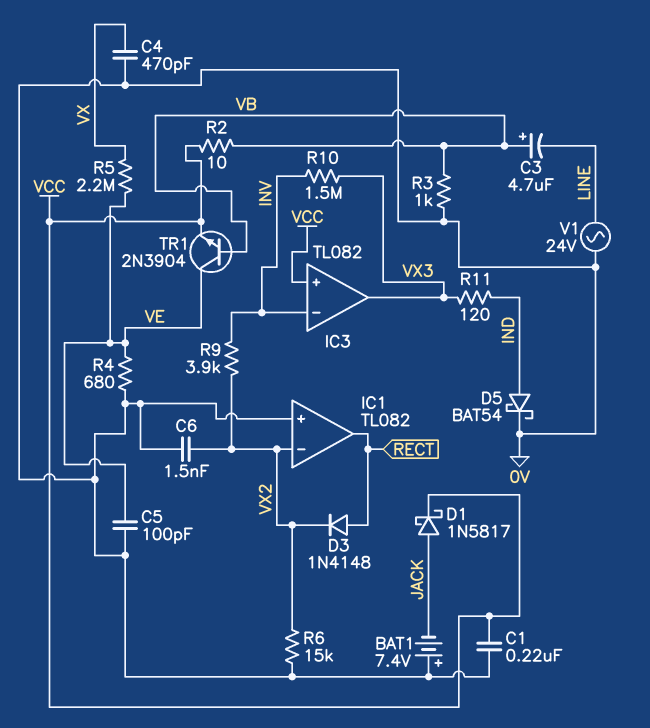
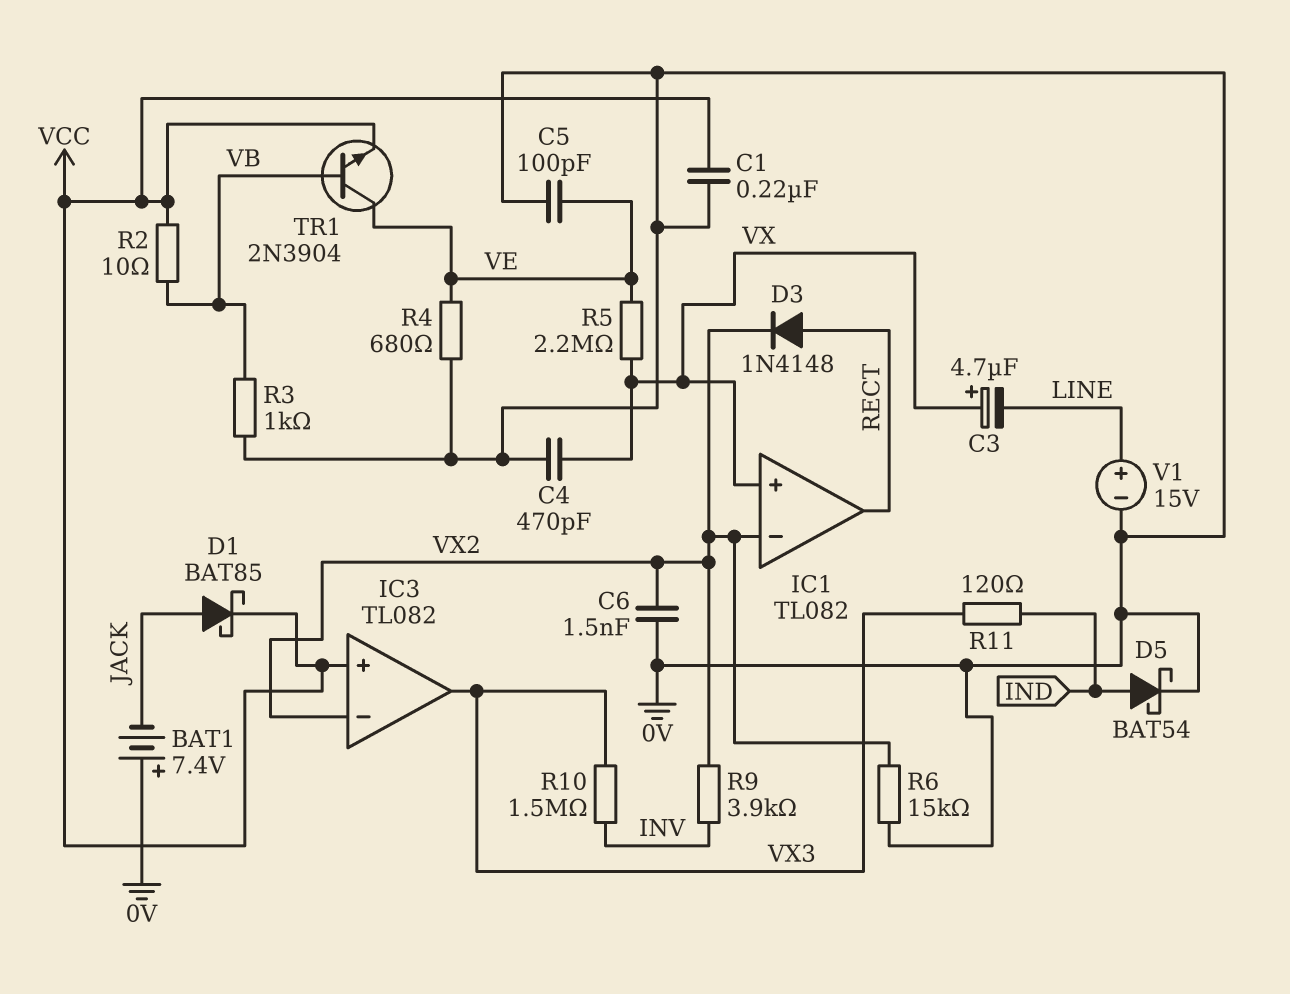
C3: 4.7uF (plus VB, minus LINE) -> 4.7uF (plus VX, minus LINE)
D1: schottky 1N5817 (A JACK, K VCC) -> schottky BAT85 (A JACK, K VCC)
IC1 pin in+: 0V -> VX
IC3 pin in-: INV -> VX2
V1: AC 24V (0V, LINE) -> 15V (plus LINE, minus 0V)

